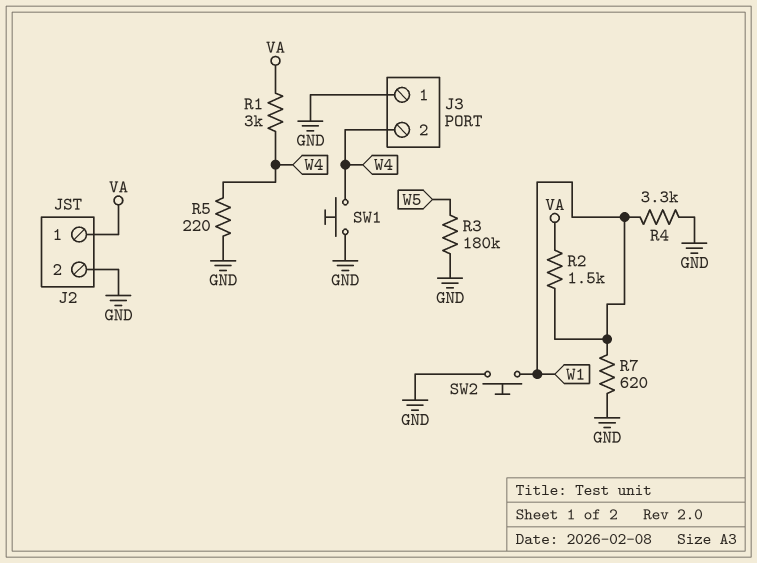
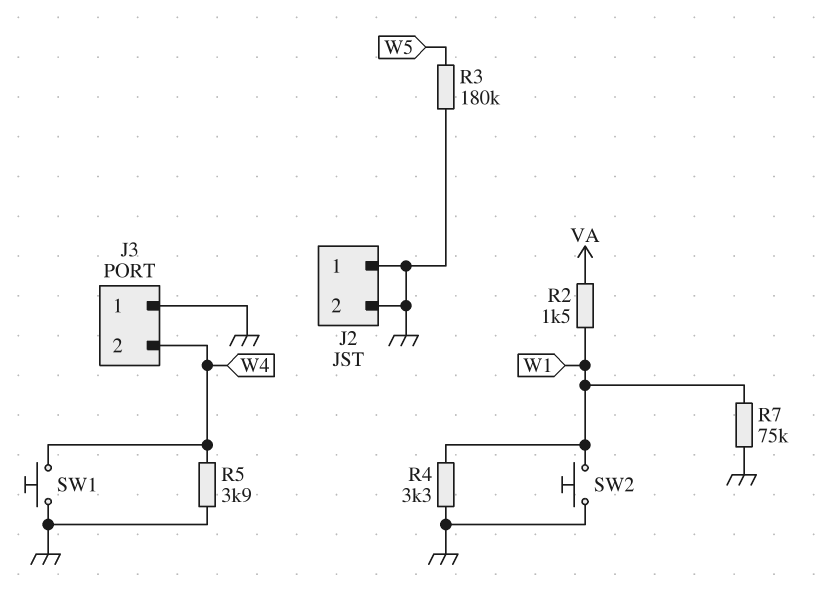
J2 pin 1: VA -> GND
R1: 3k (VA, W4) -> none
R5: 220 (GND, W4) -> 3.9k (GND, W4)
R7: 620 (GND, W1) -> 75k (GND, W1)

